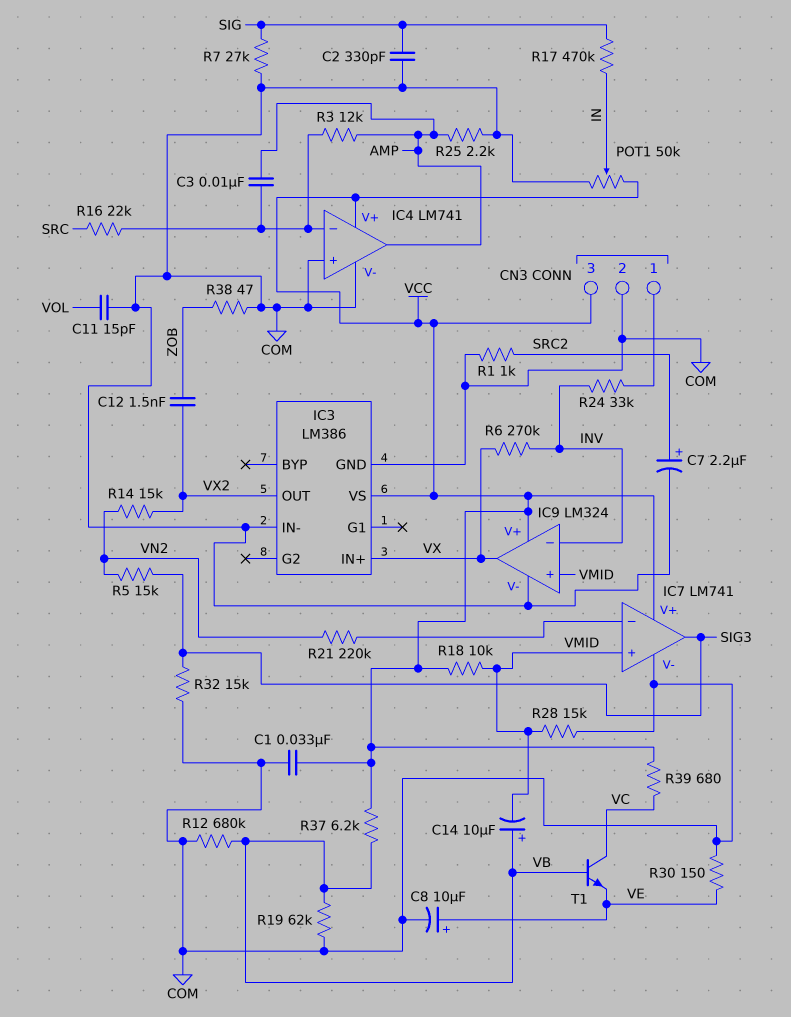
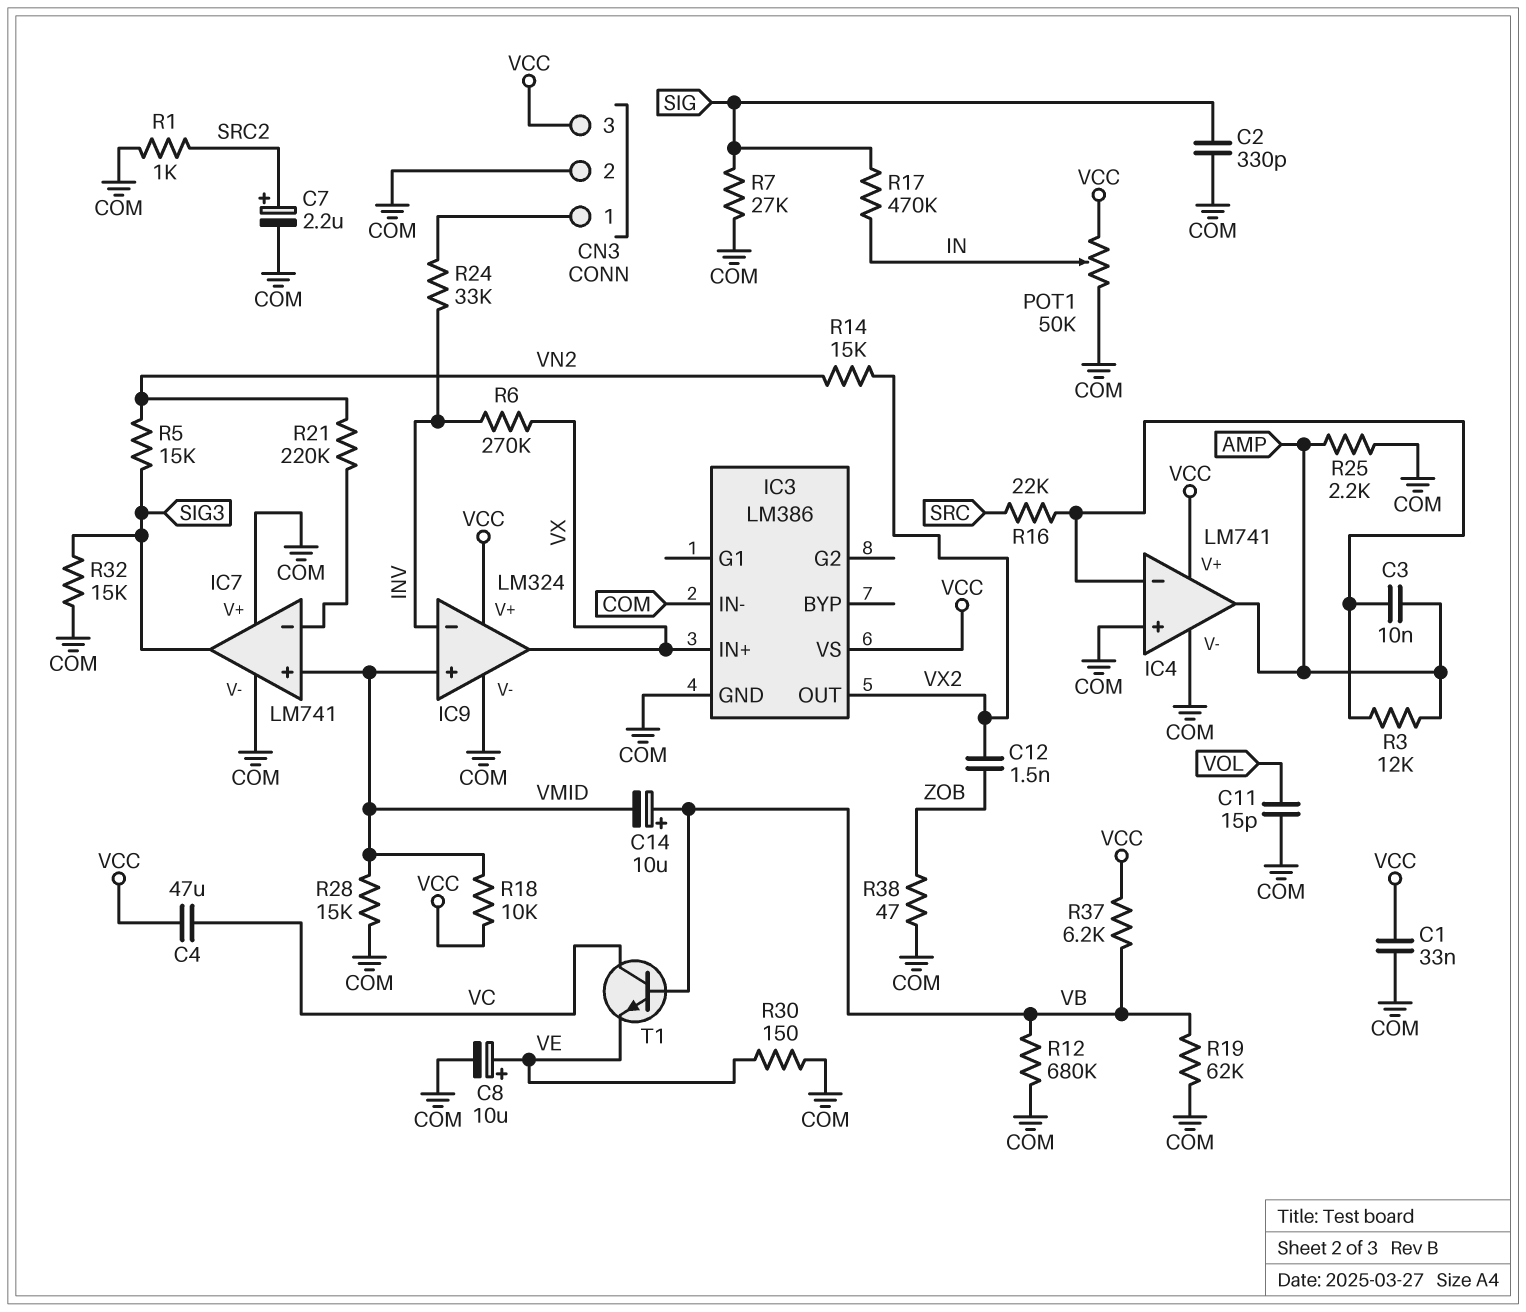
C4: none -> 47uF (VC, VCC)
IC7 pin V+: VCC -> COM
R39: 680 (VC, VCC) -> none

